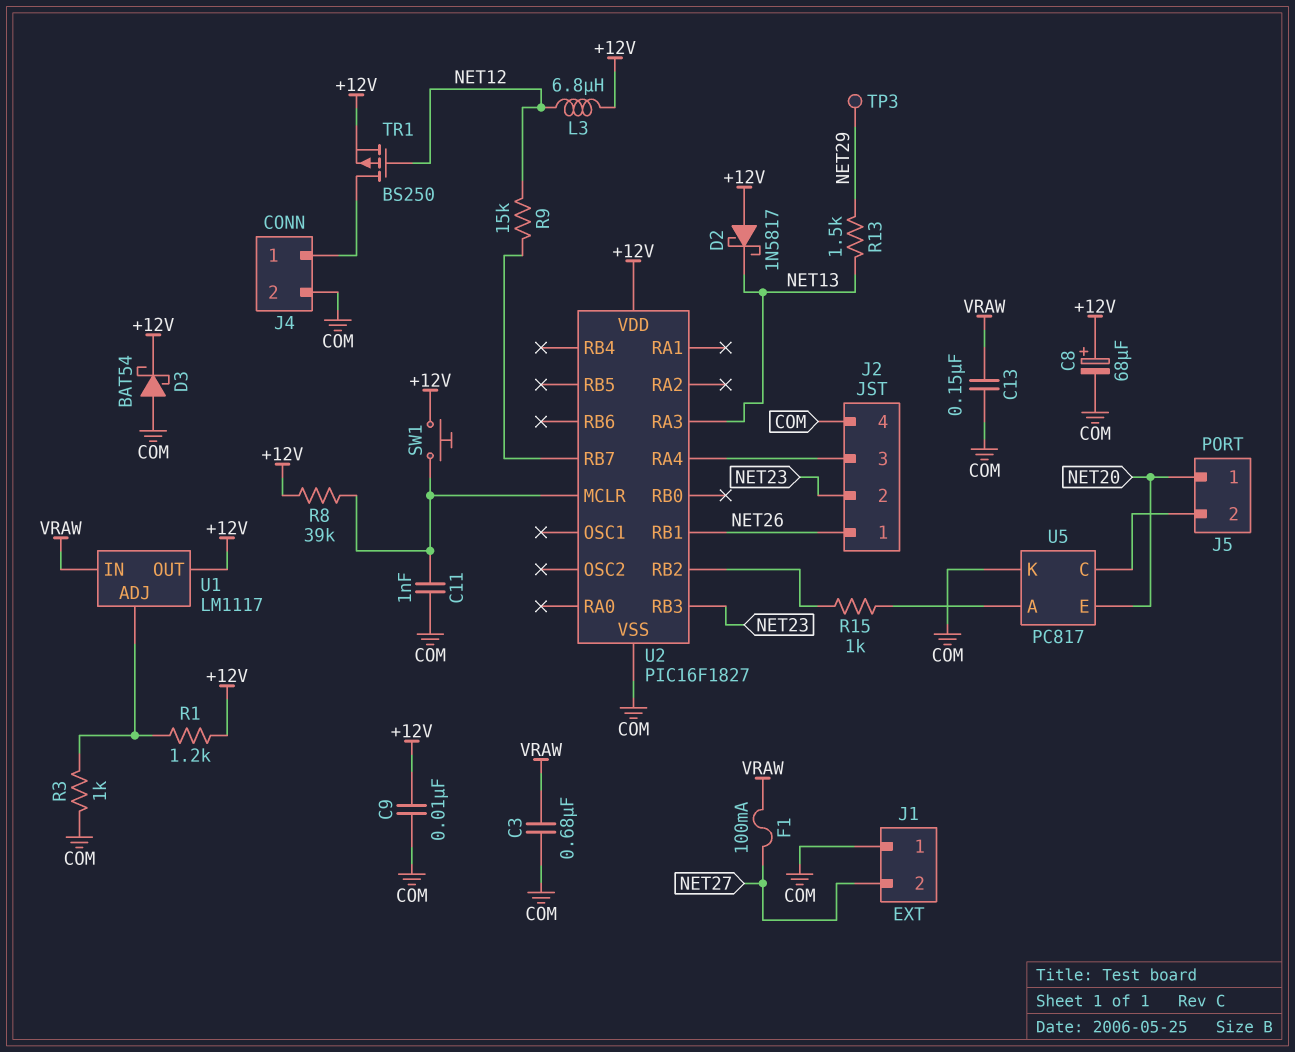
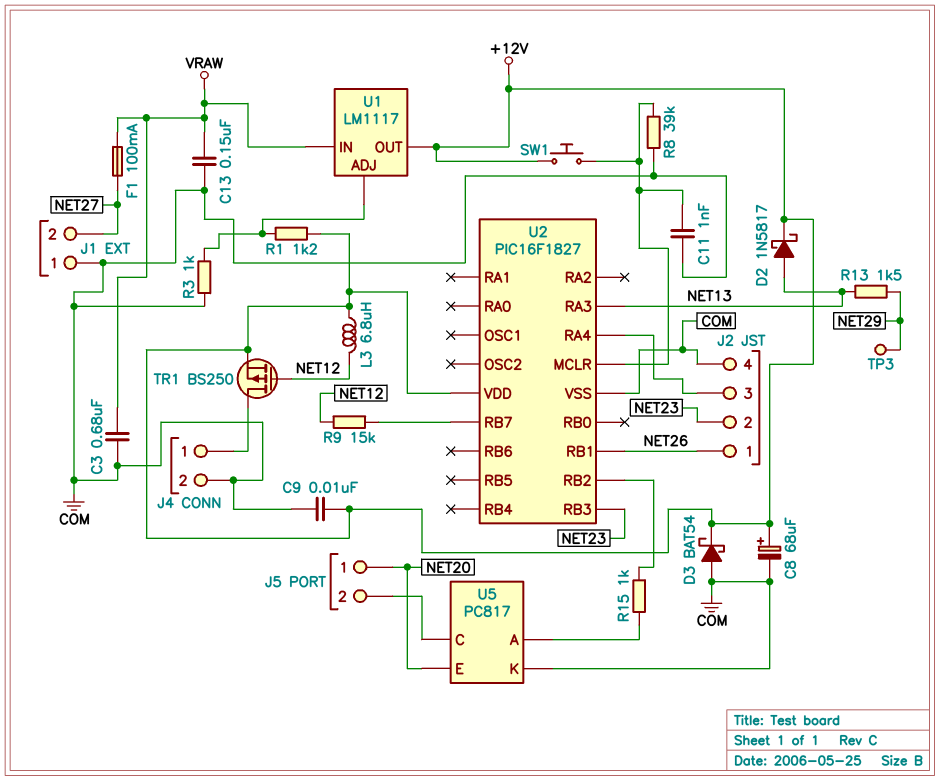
D2: schottky 1N5817 (A +12V, K NET13) -> schottky 1N5817 (A NET13, K +12V)
R8: 39k (+12V, U2/MCLR) -> 39k (COM, U2/MCLR)

